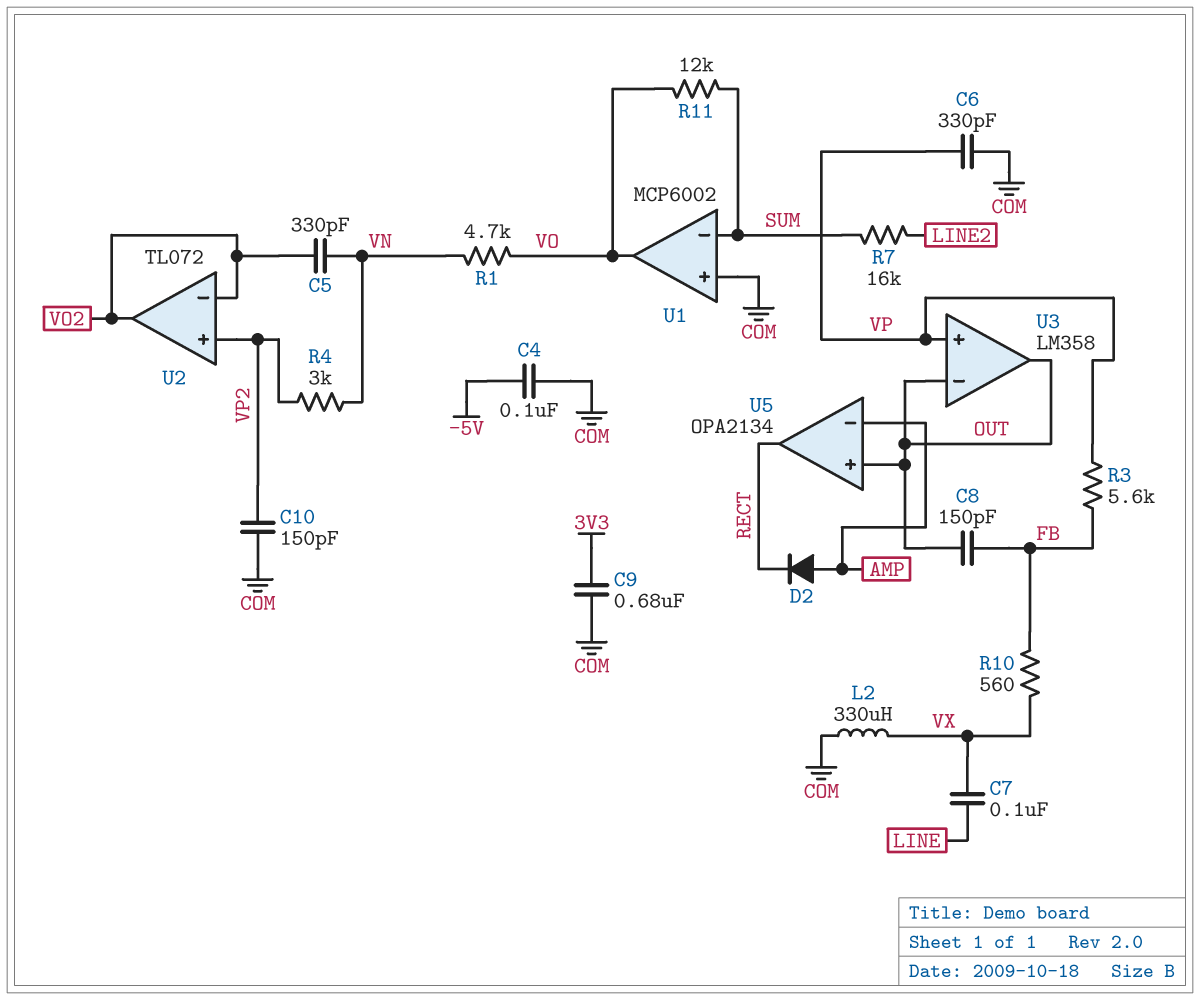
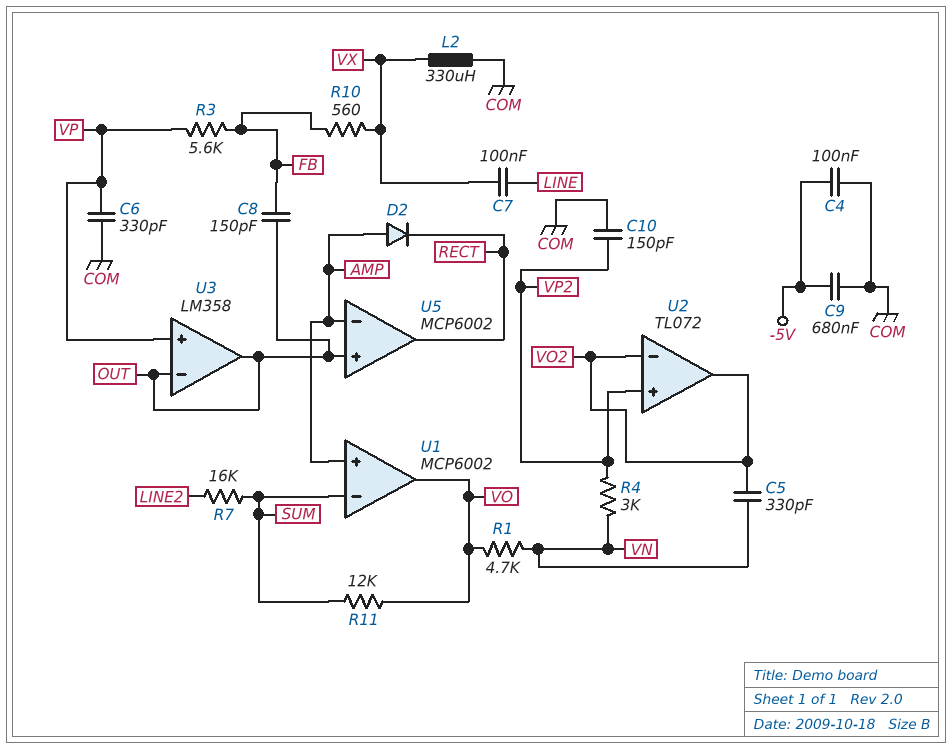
C9: 680nF (3V3, COM) -> 680nF (-5V, COM)
U1 pin in+: COM -> AMP
U5: OPA2134 -> MCP6002

